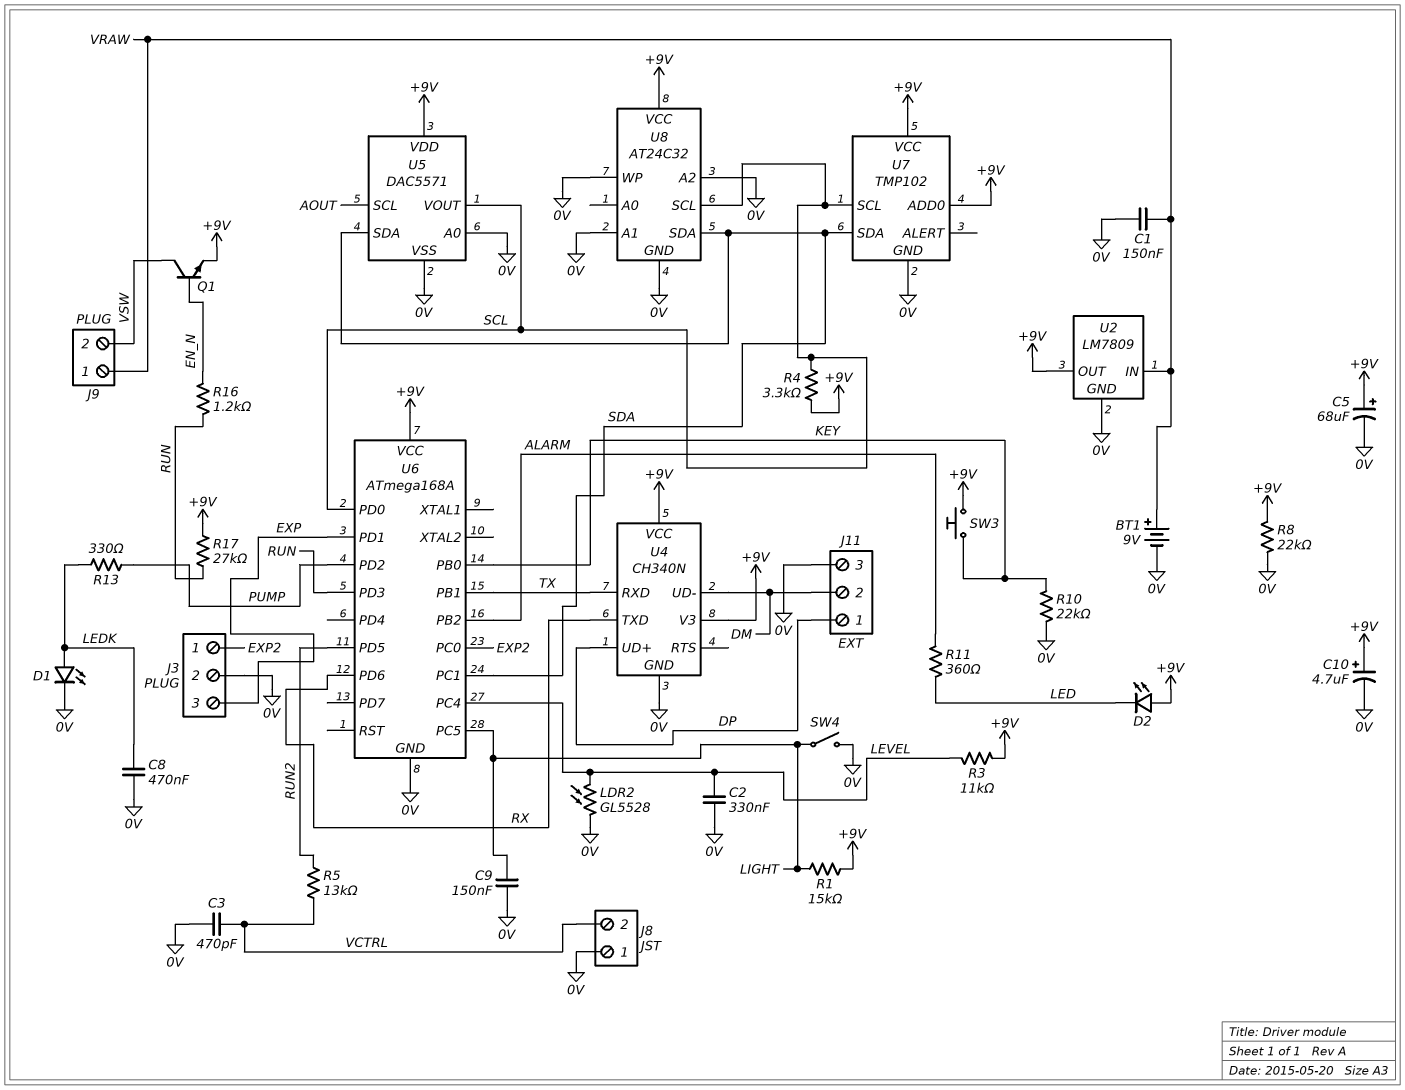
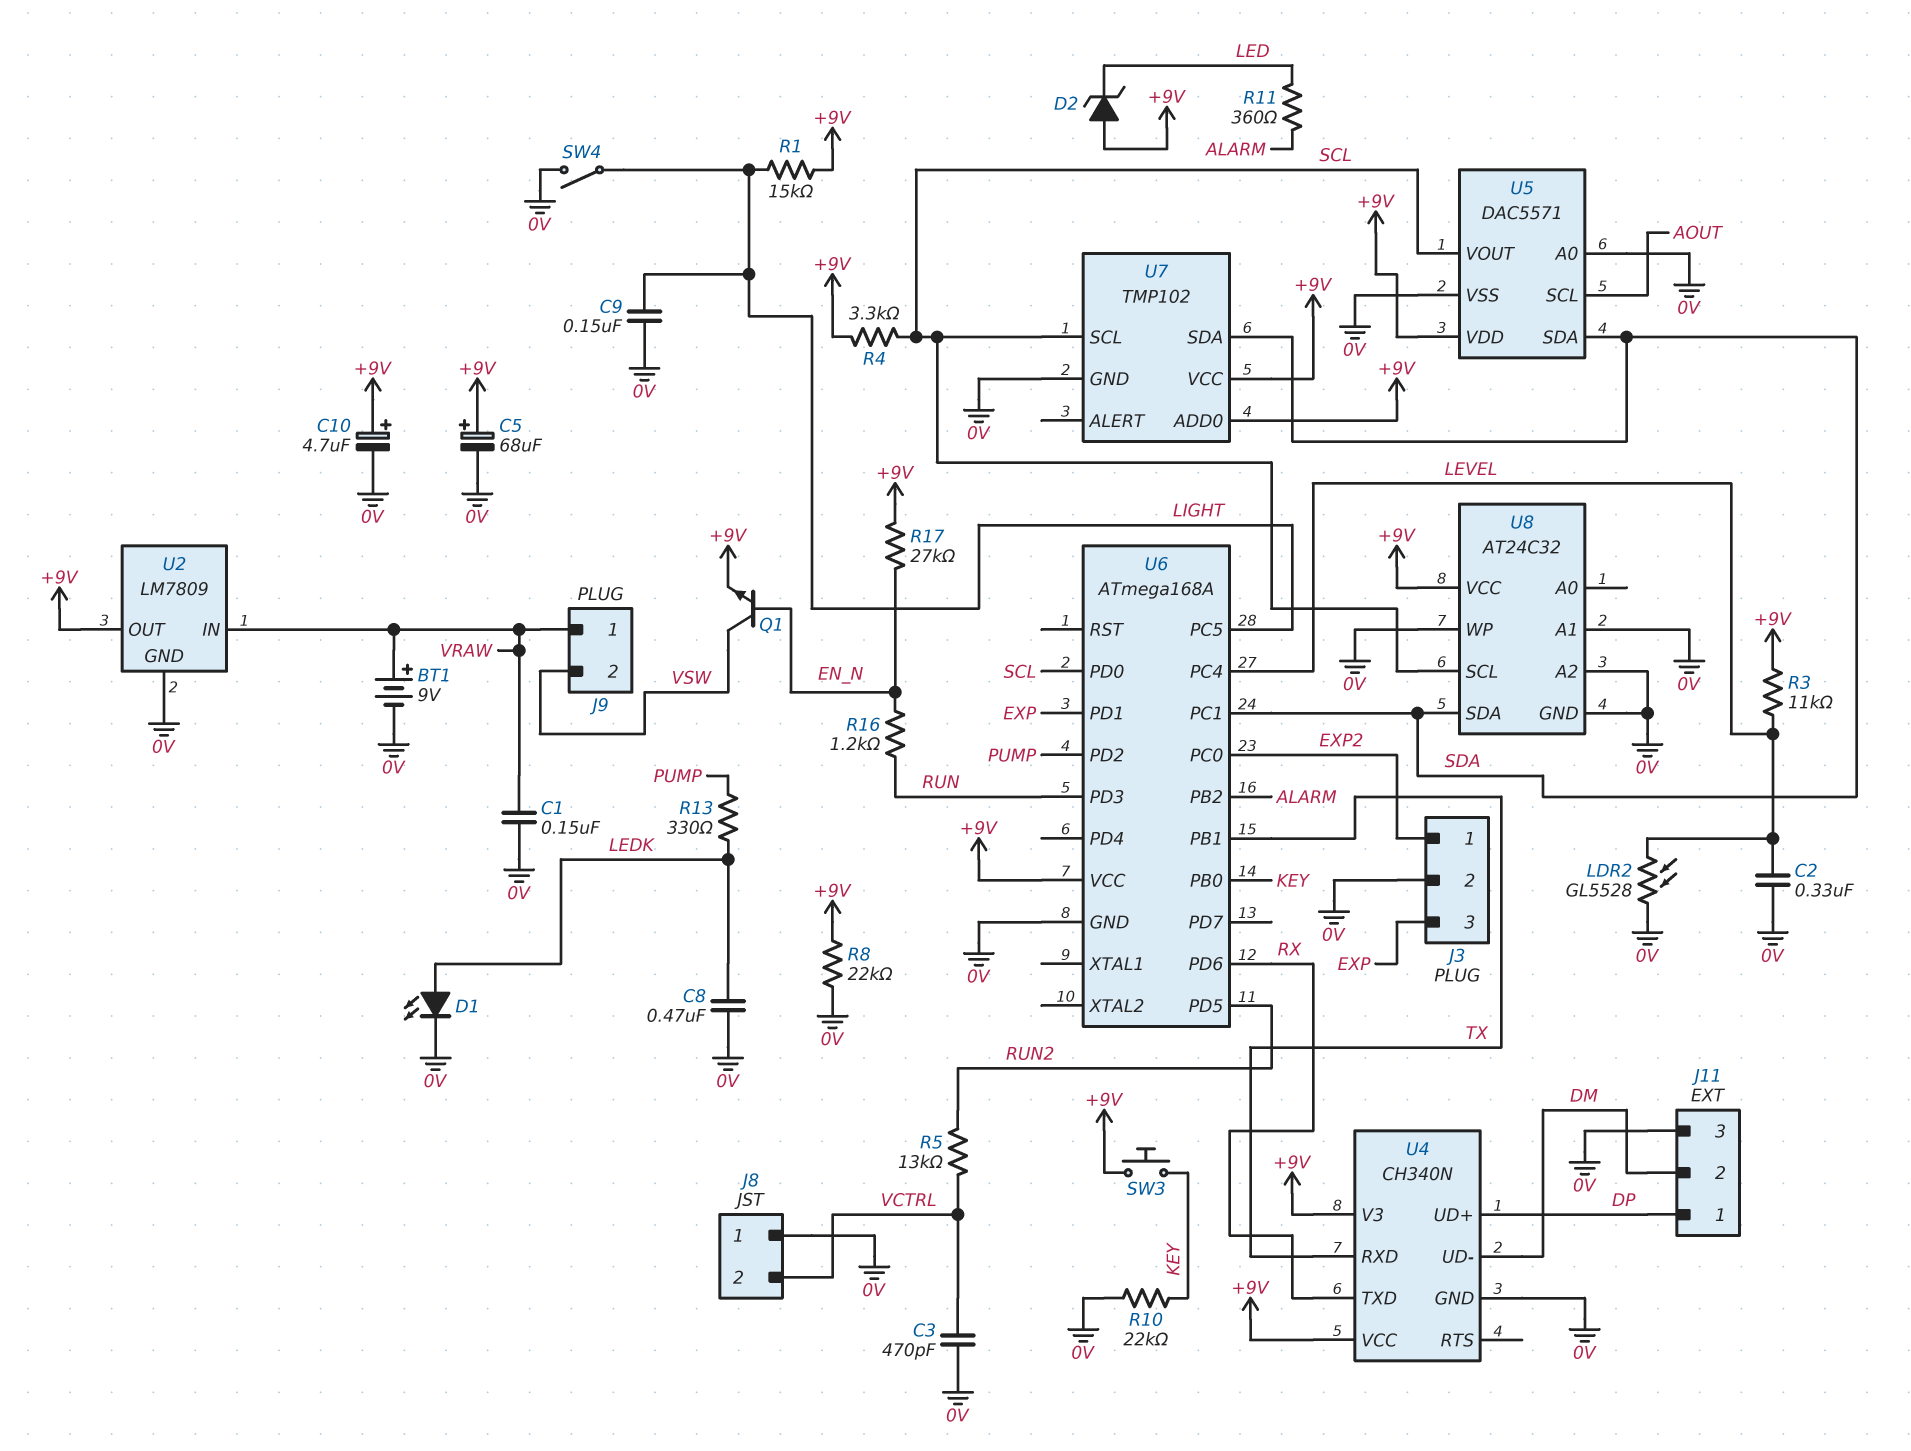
D2: LED (A +9V, K LED) -> zener (A +9V, K LED)
R17: 27k (+9V, RUN) -> 27k (+9V, EN_N)

